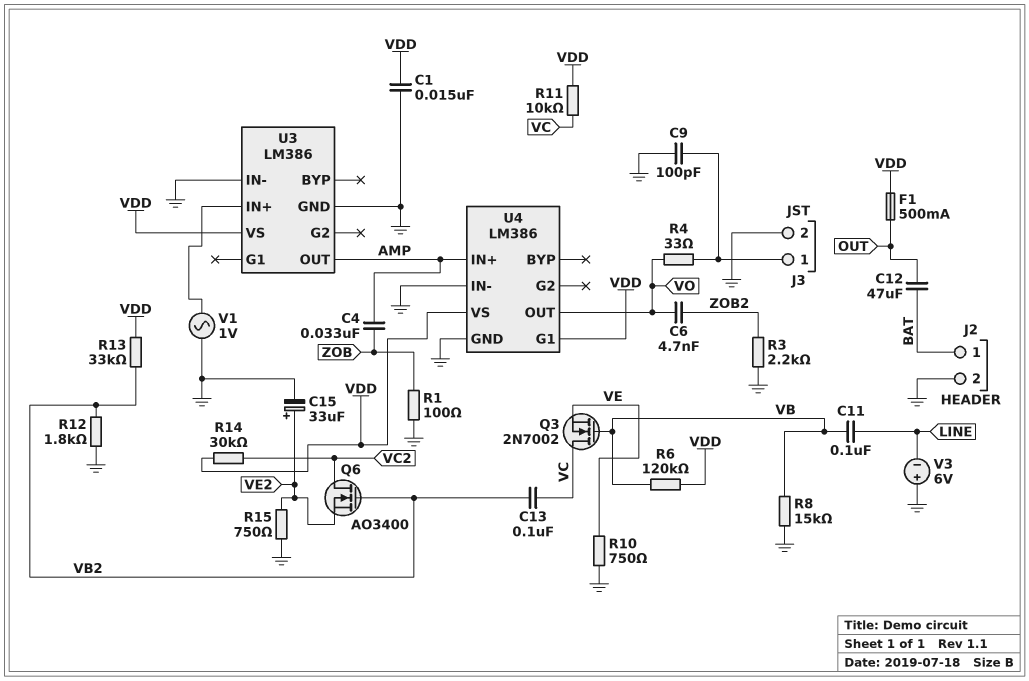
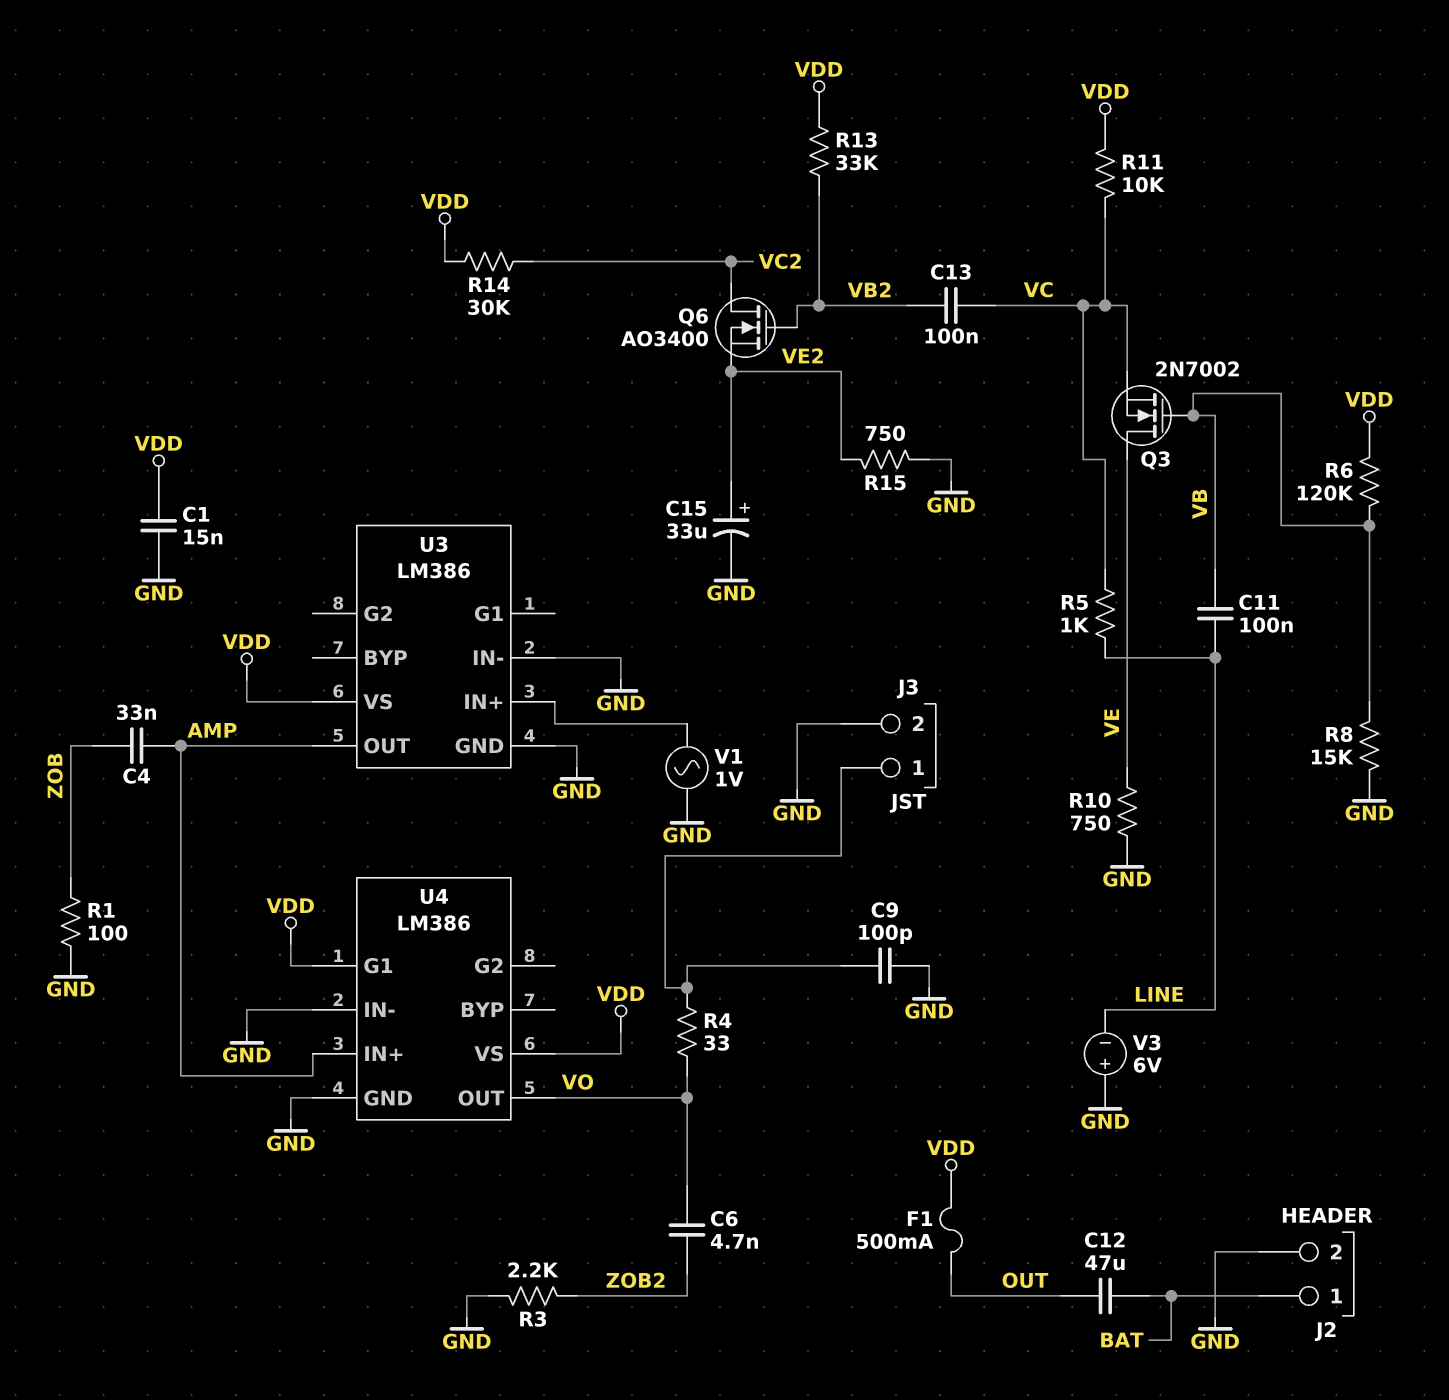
Q3: NMOS 2N7002 (G VB, D VC, S VE) -> NMOS 2N7002 (G VB, D VE, S VC)
R5: none -> 1k (LINE, VC)
R12: 1.8k (GND, VB2) -> none

